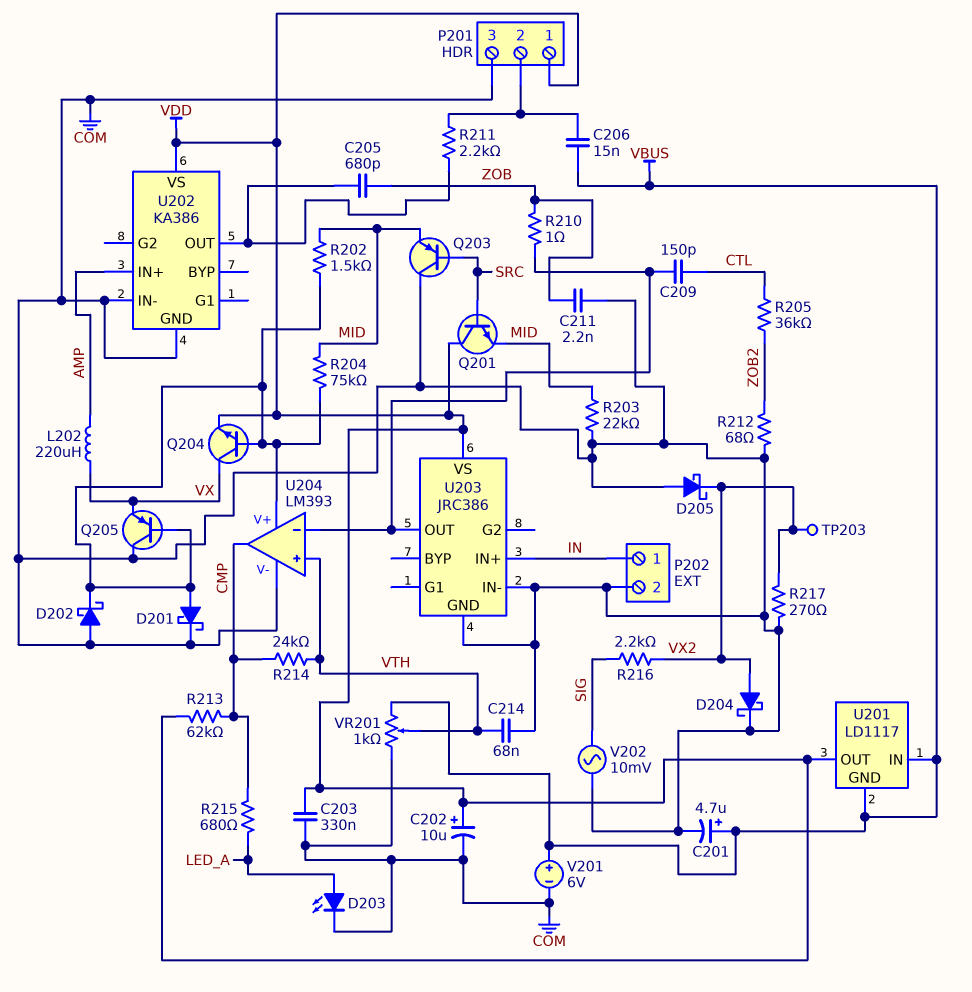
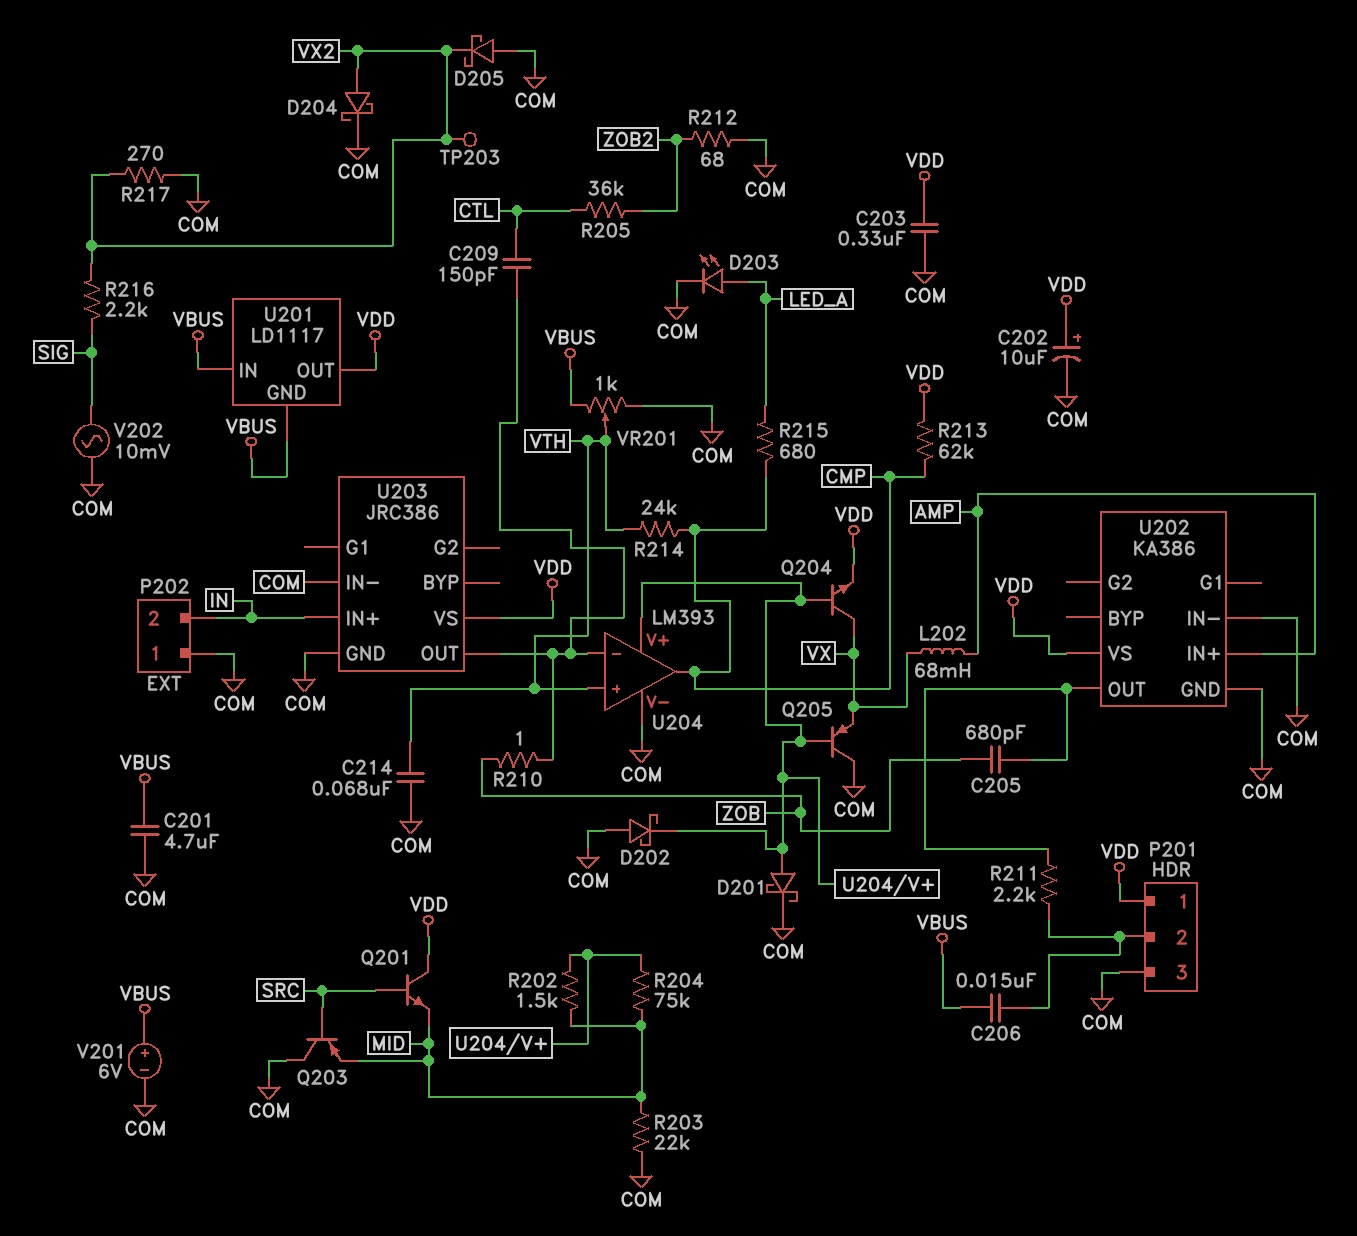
C201: 4.7uF (plus VBUS, minus COM) -> 4.7uF (COM, VBUS)
C211: 2.2nF (COM, ZOB) -> none
L202: 220uH (AMP, VX) -> 68mH (AMP, VX)
P202 pin 1: IN -> COM
P202 pin 2: COM -> IN

